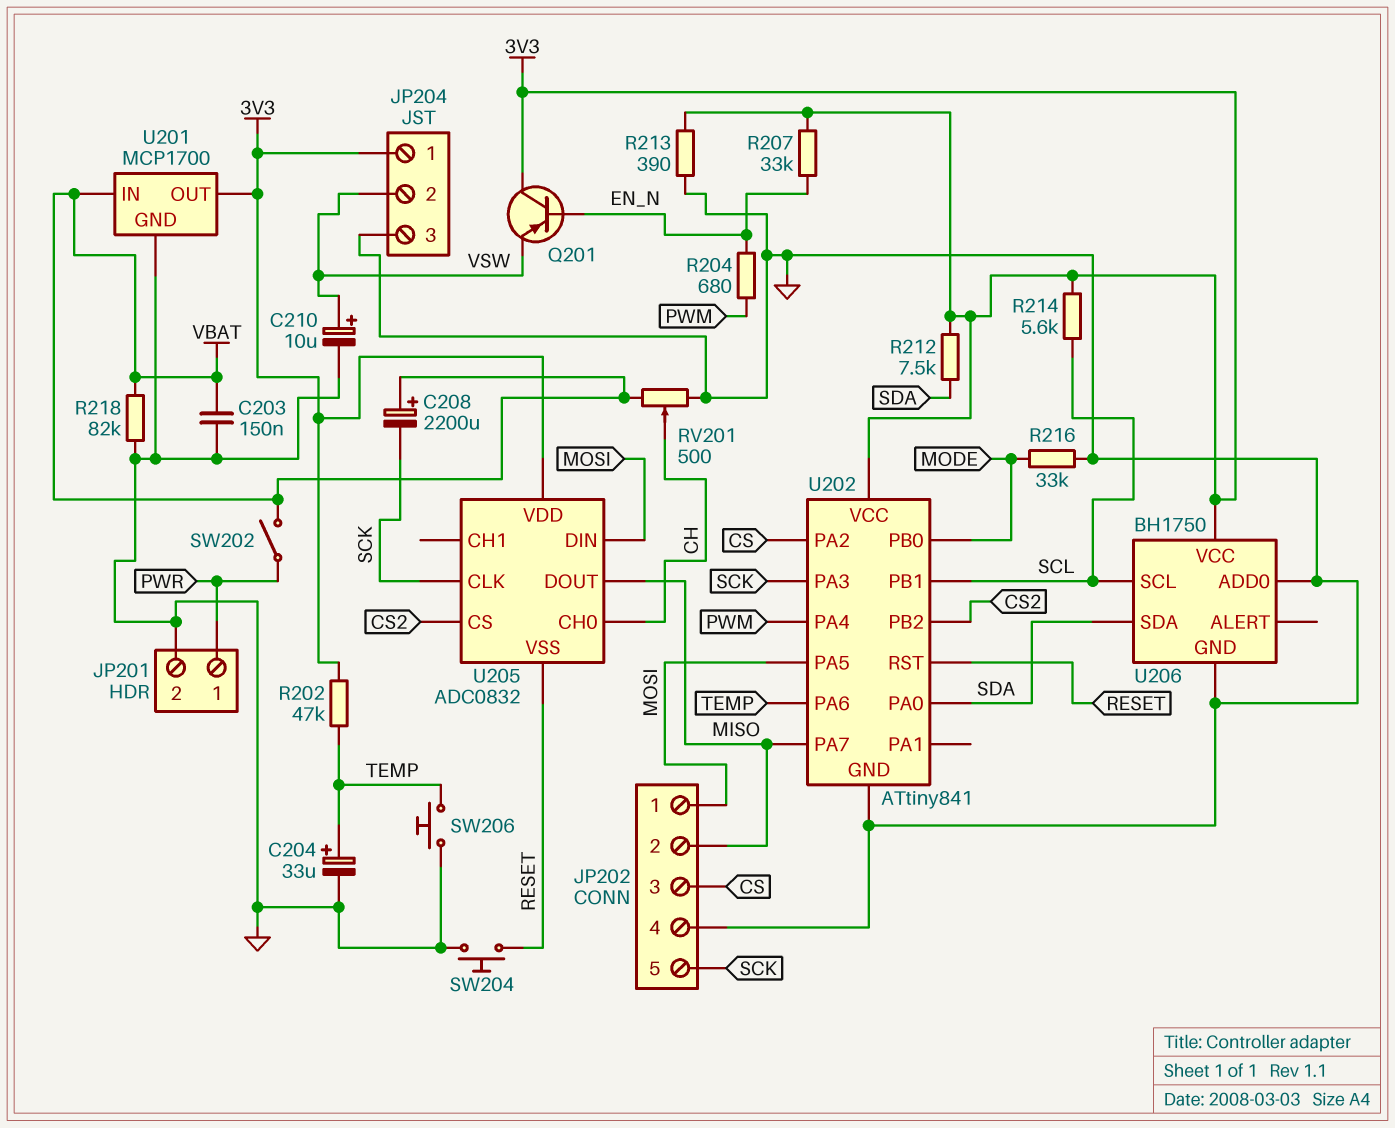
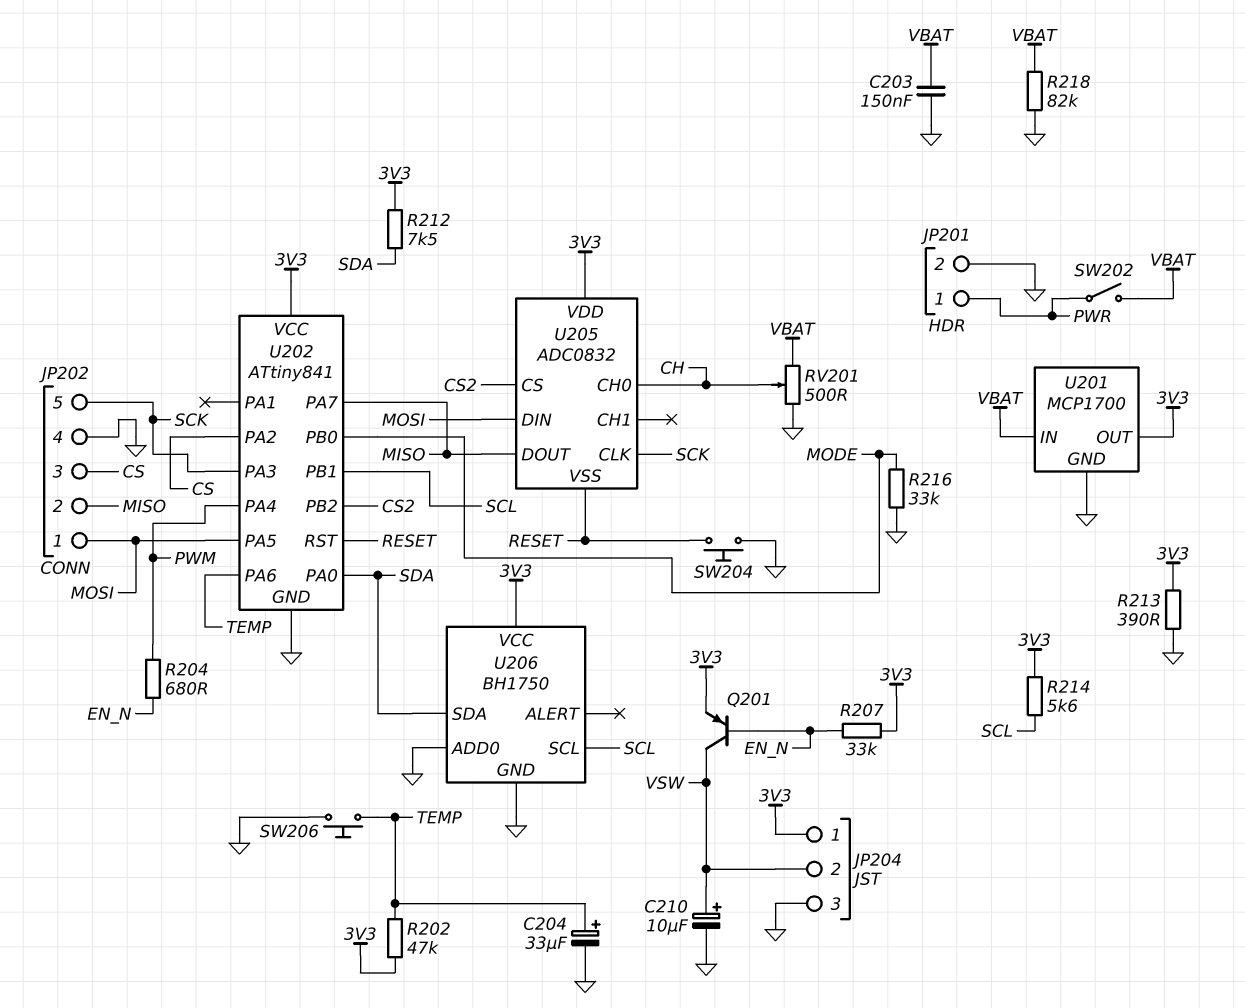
C208: 2200uF (plus VBAT, minus SCK) -> none
Q201: PNP (B EN_N, C 3V3, E VSW) -> PNP (B EN_N, C VSW, E 3V3)

